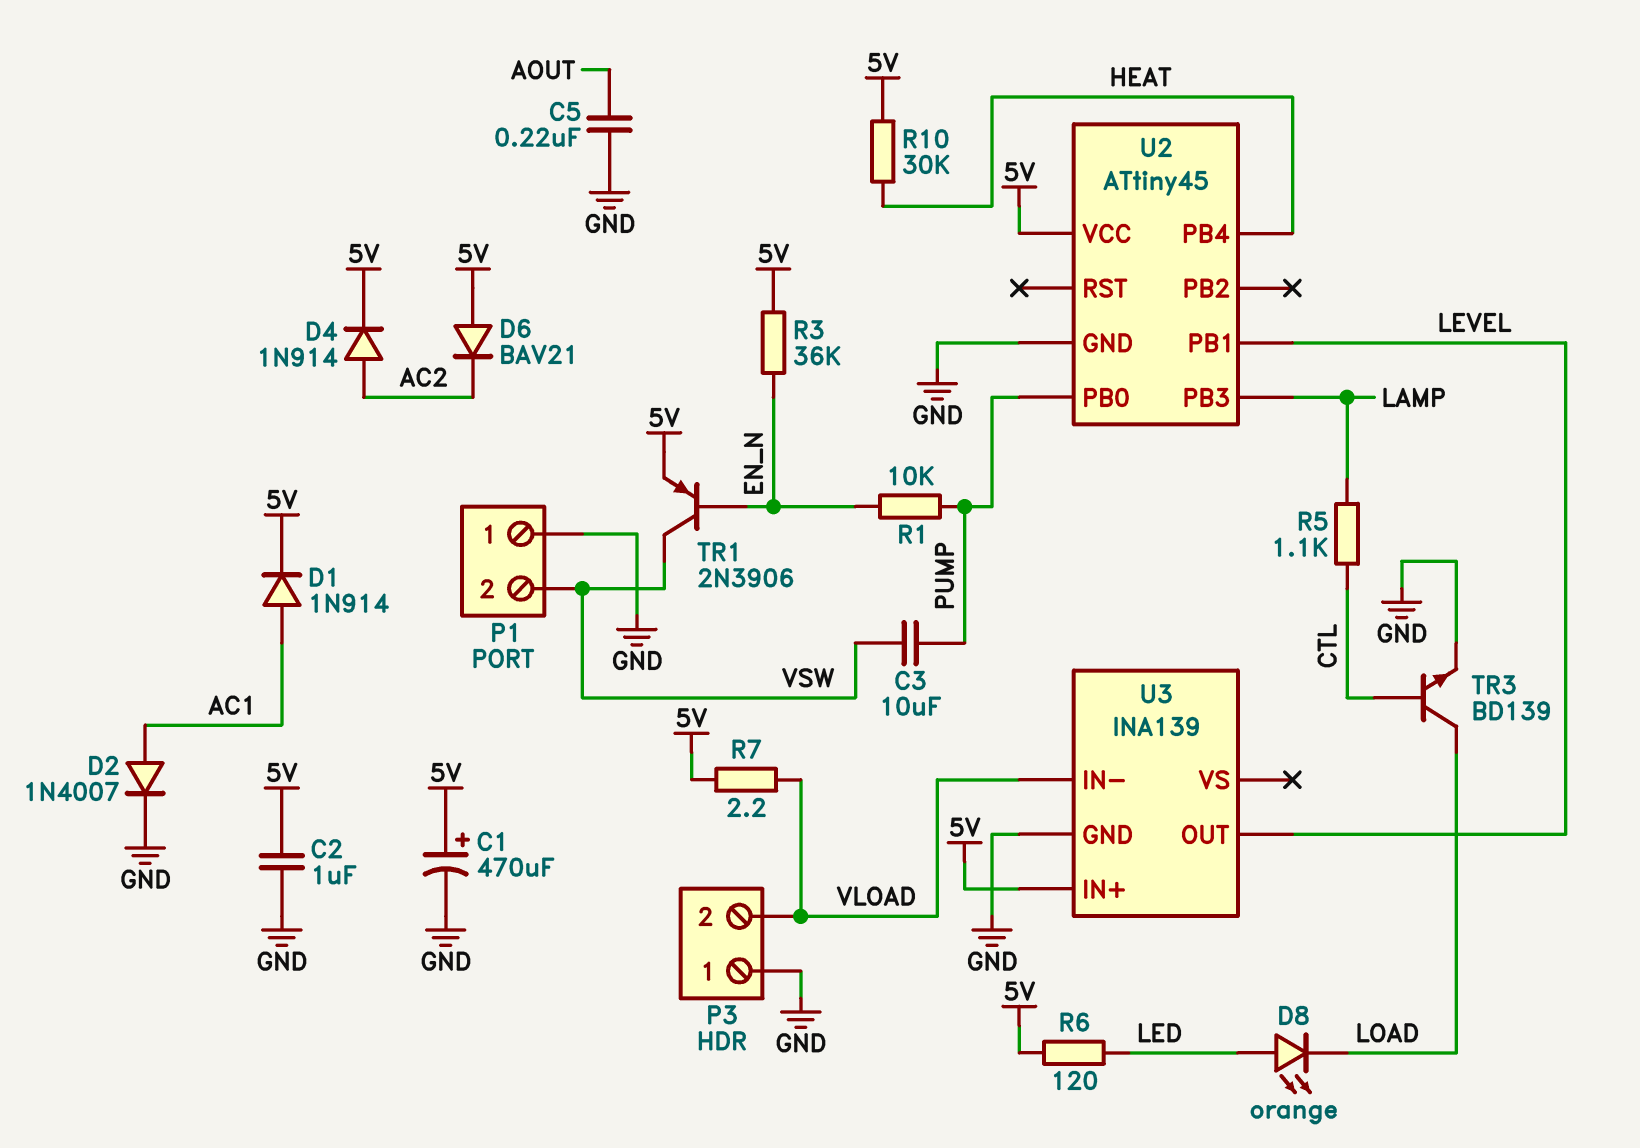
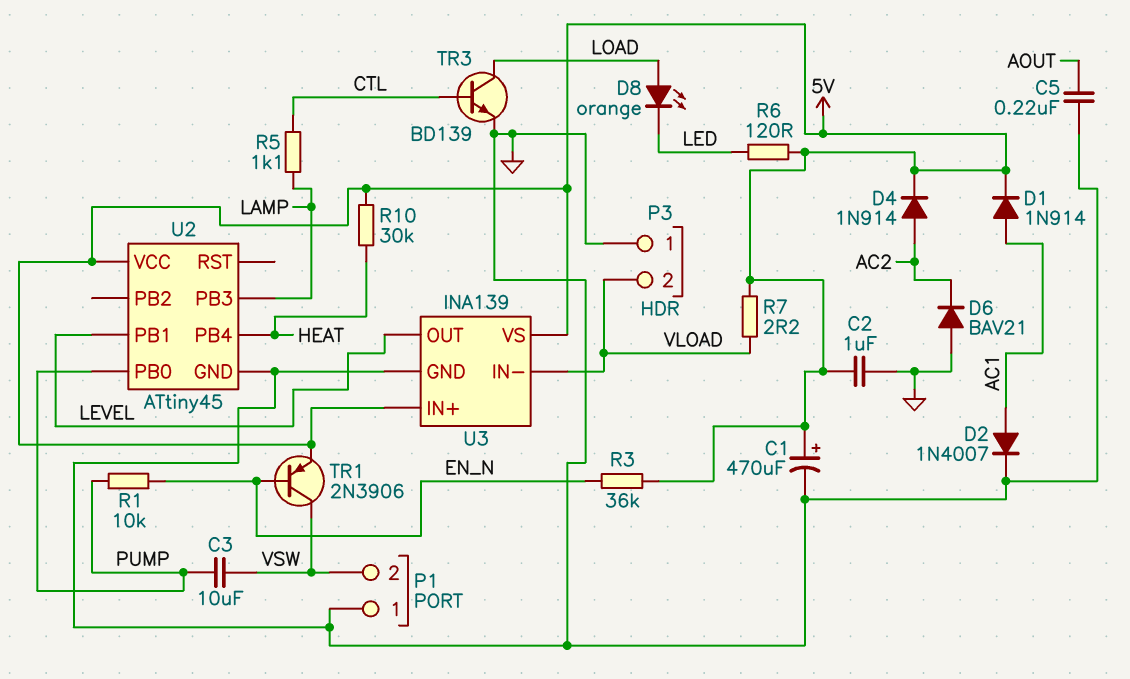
D6: diode BAV21 (A 5V, K AC2) -> diode BAV21 (A GND, K AC2)
D8: LED orange (A LED, K LOAD) -> LED orange (A LOAD, K LED)
U3 pin VS: none -> 5V

